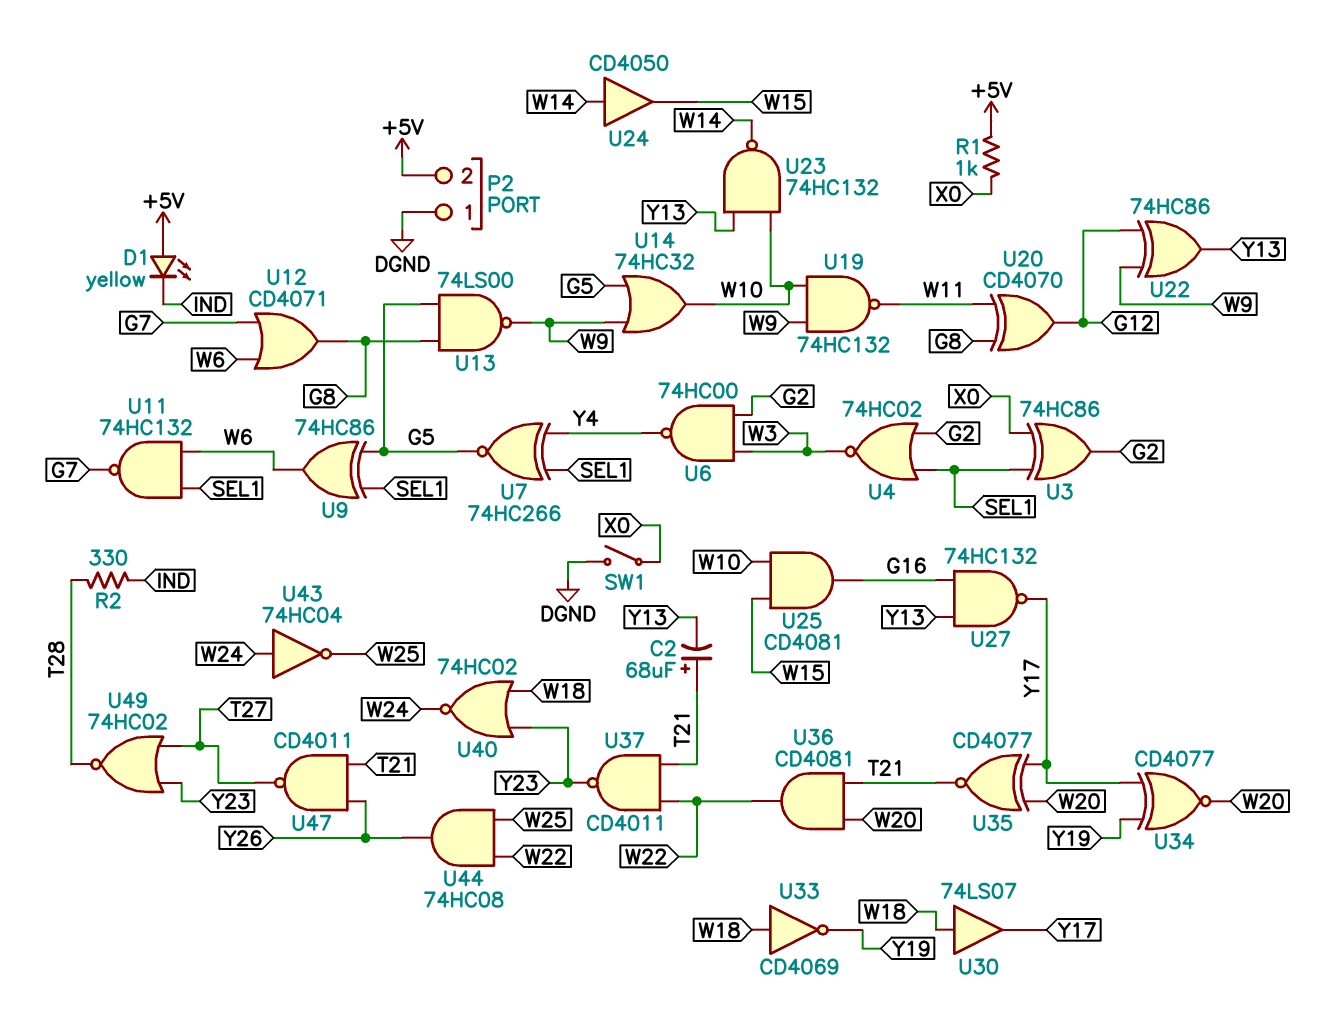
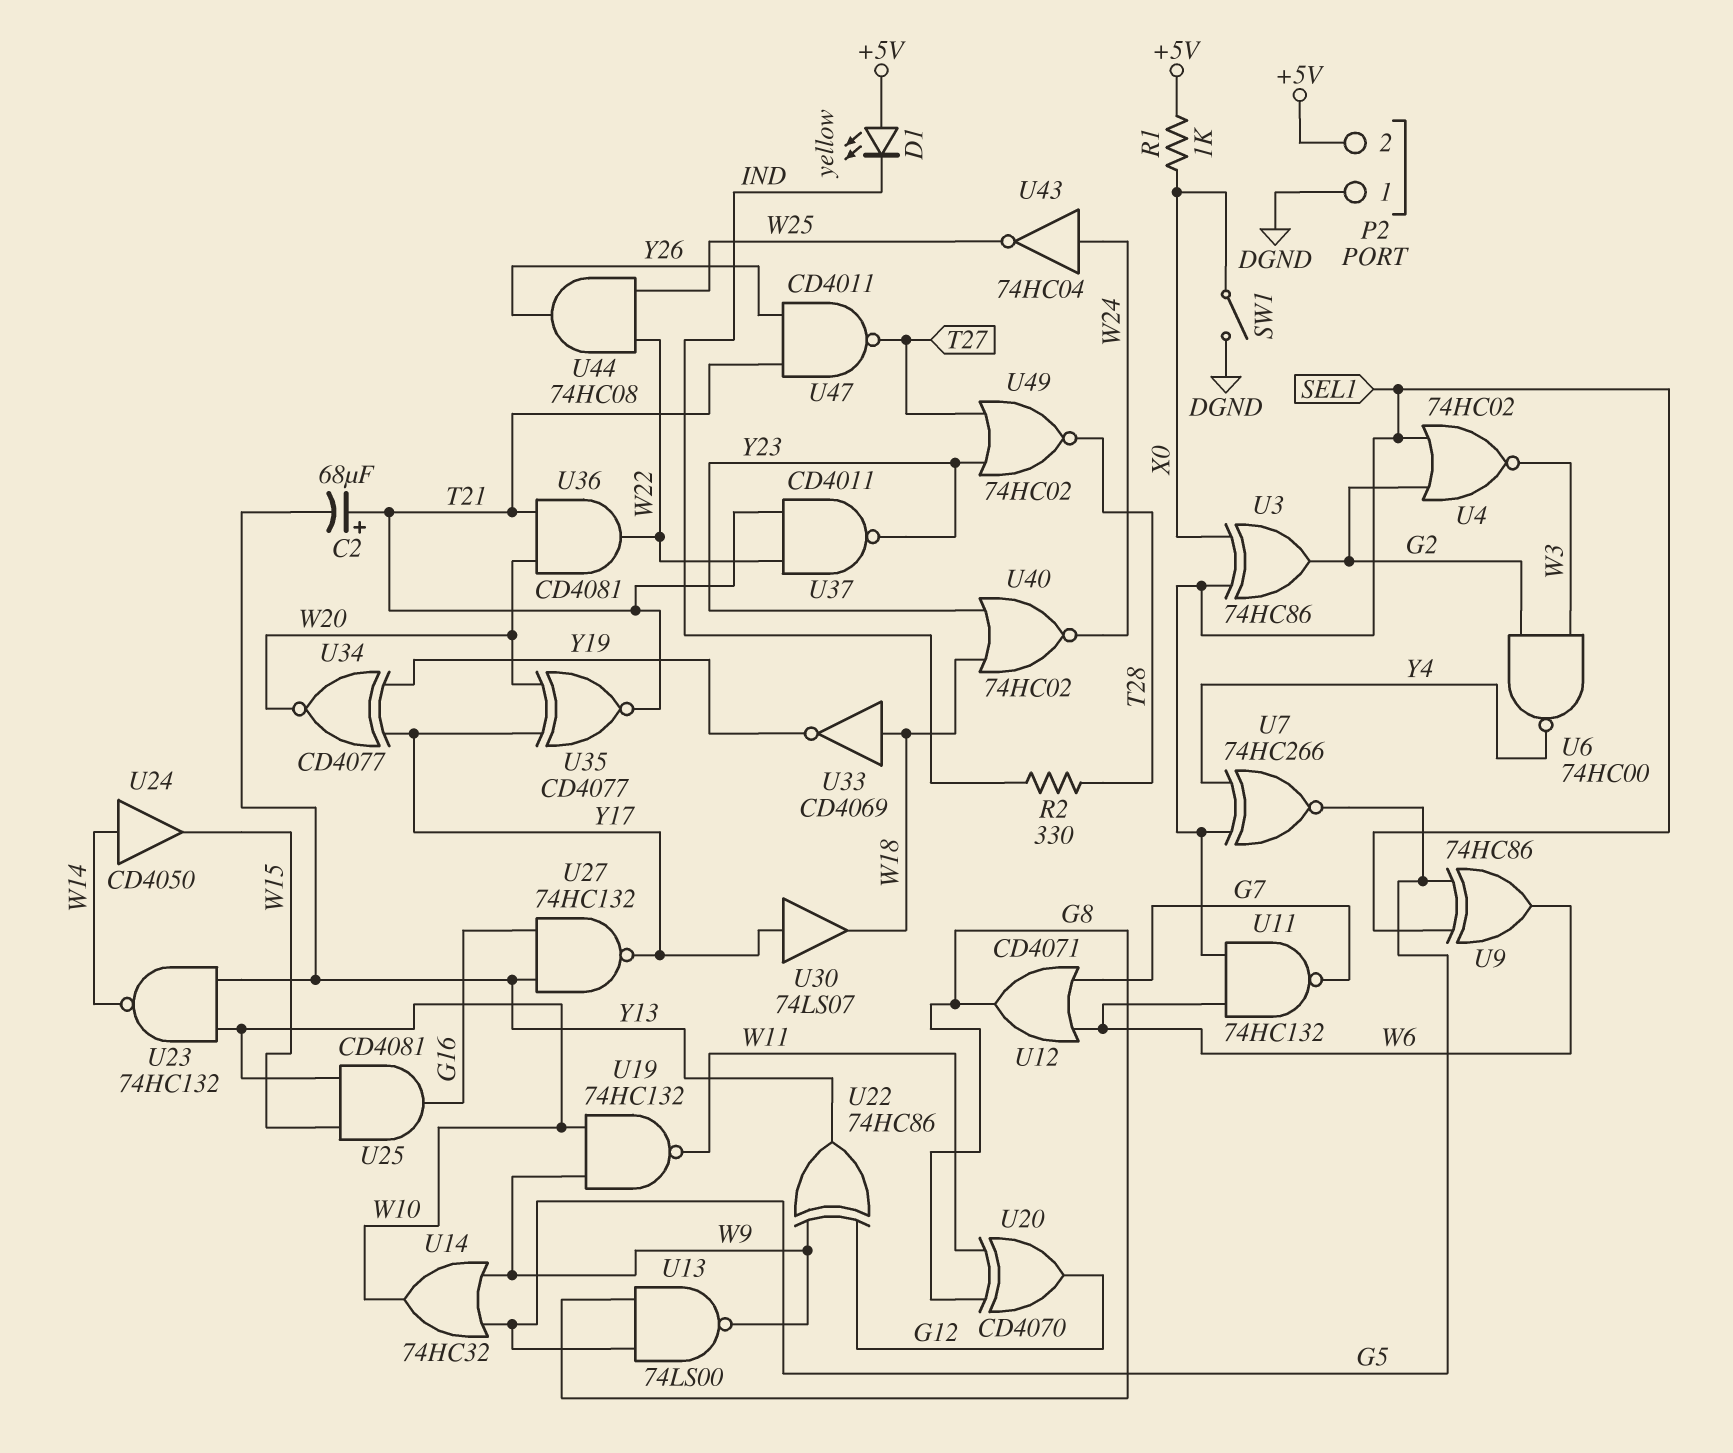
U30: buffer 74LS07 (in W18, out Y17) -> buffer 74LS07 (in Y17, out W18)

